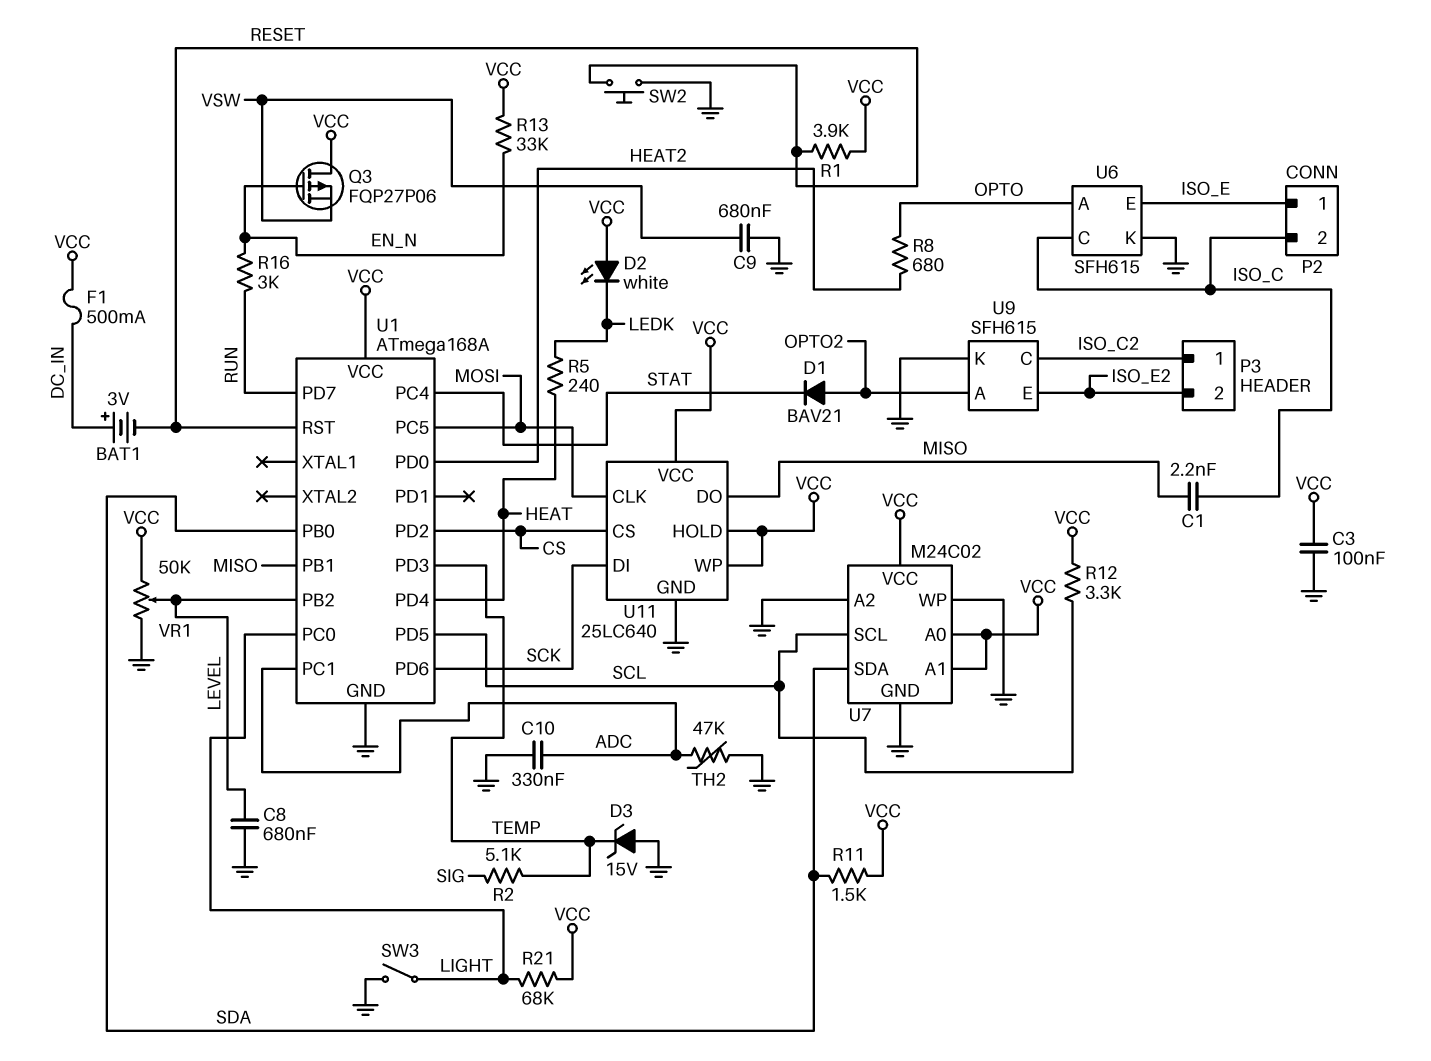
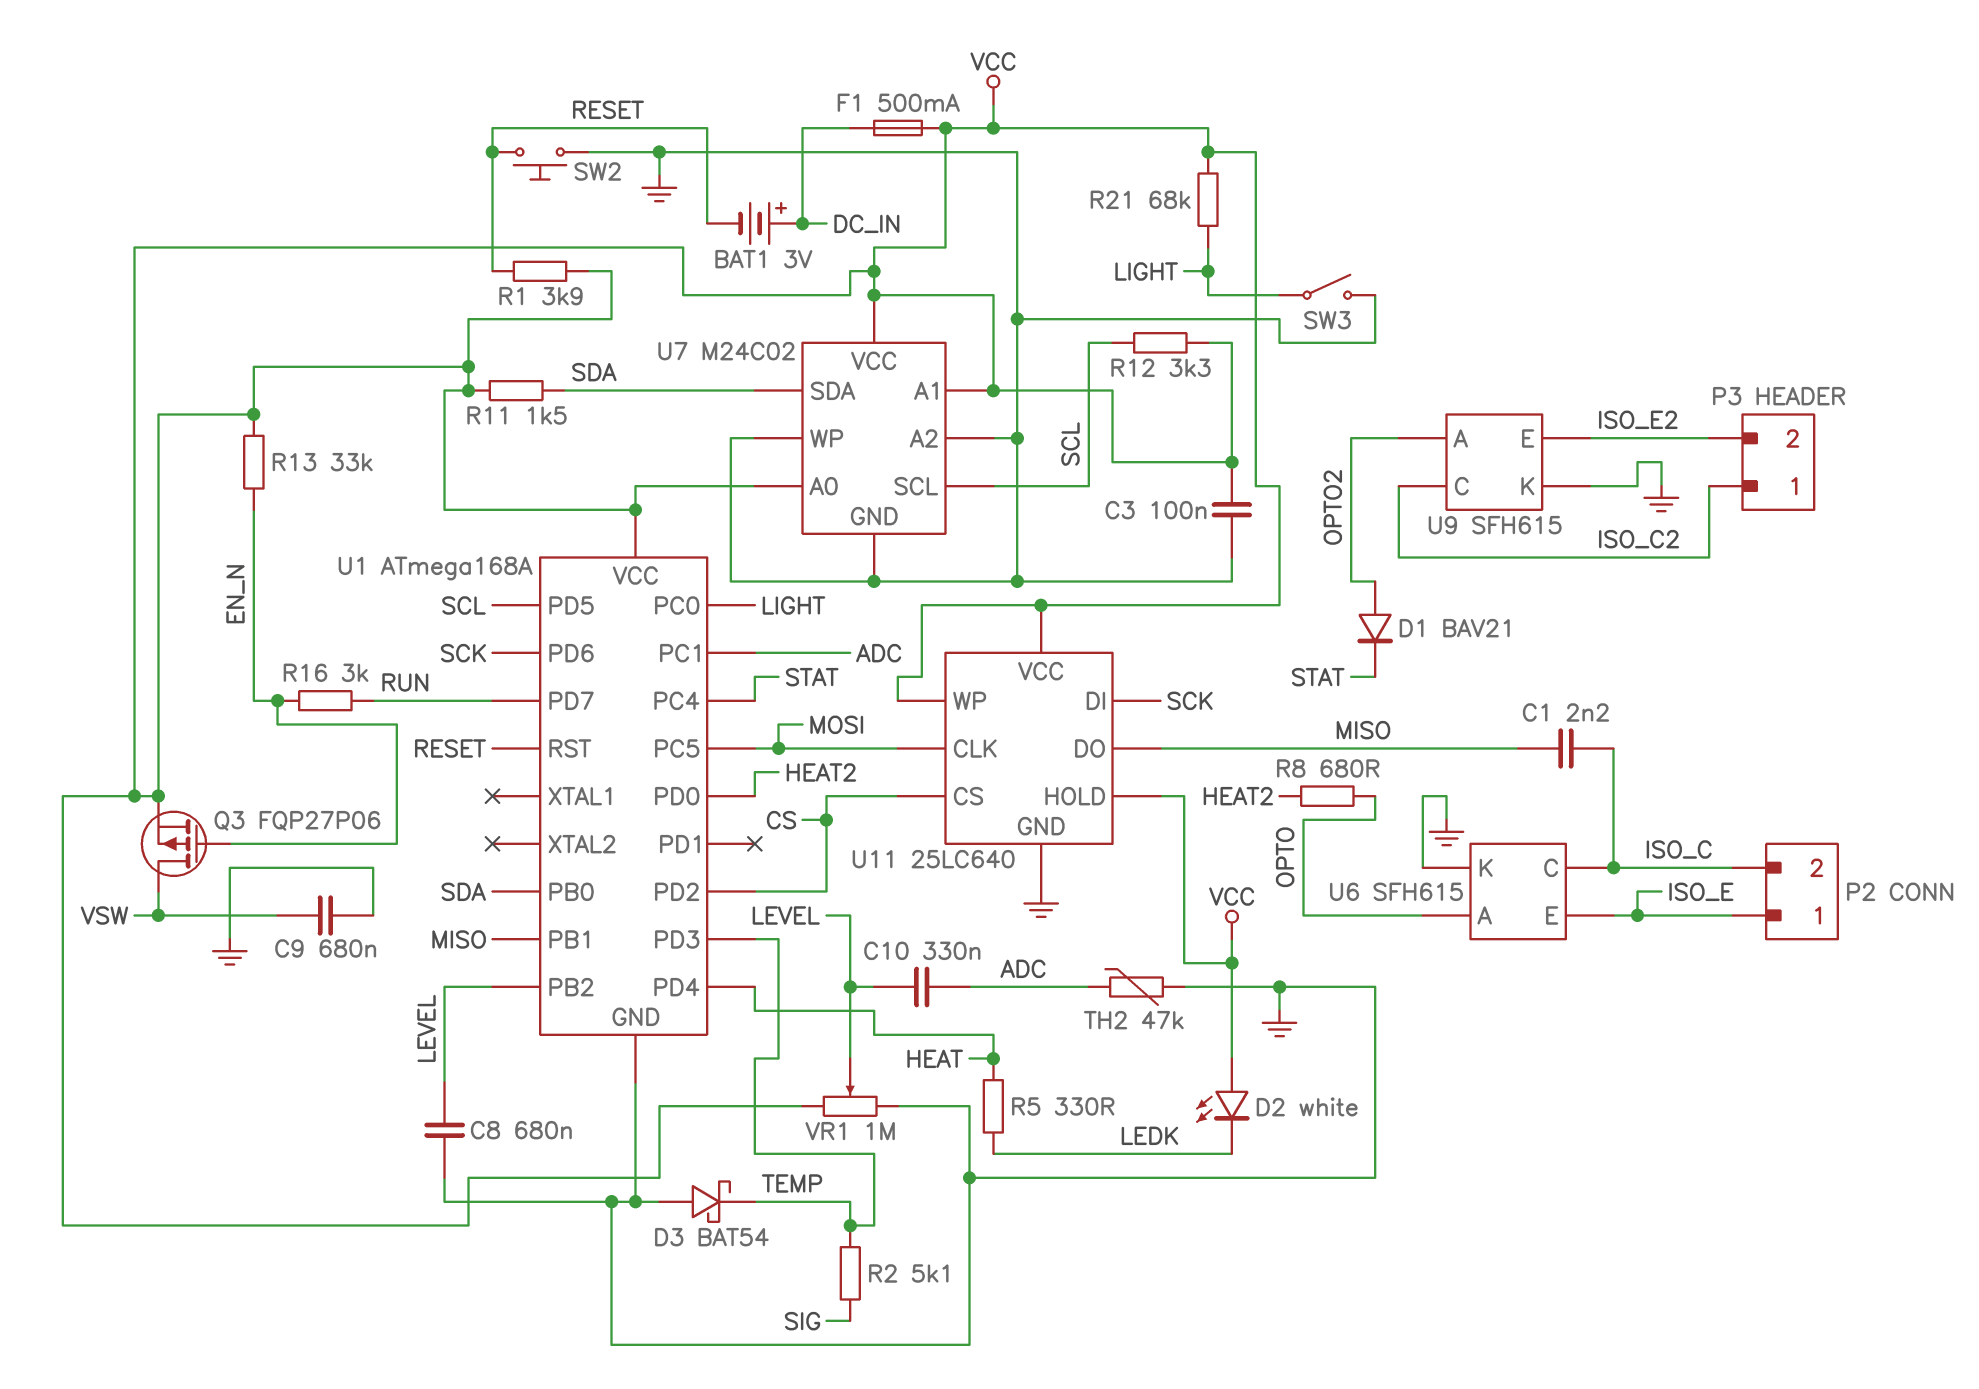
C10: 330nF (ADC, GND) -> 330nF (ADC, LEVEL)
D3: zener 15V (A GND, K TEMP) -> schottky BAT54 (A GND, K TEMP)
Q3: PMOS FQP27P06 (G EN_N, D VCC, S VSW) -> PMOS FQP27P06 (G EN_N, D VSW, S VCC)
R5: 240 (HEAT, LEDK) -> 330 (HEAT, LEDK)
VR1: 50k (GND, VCC, wiper LEVEL) -> 1M (GND, VCC, wiper LEVEL)

